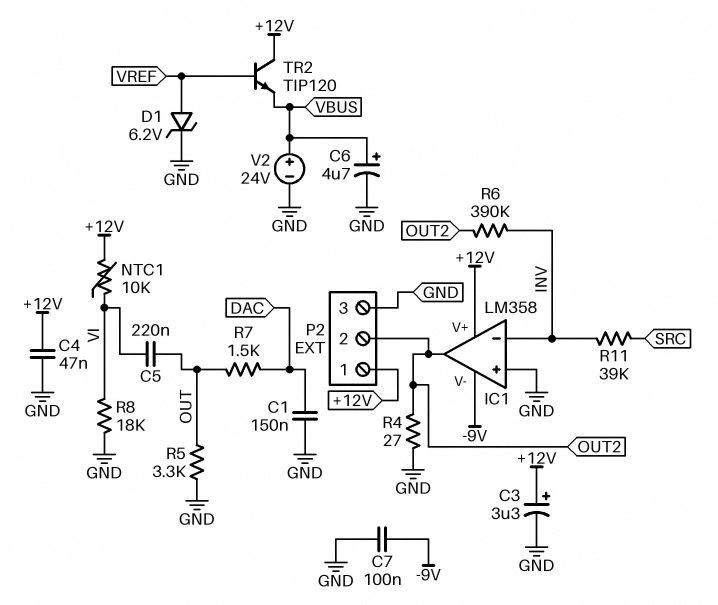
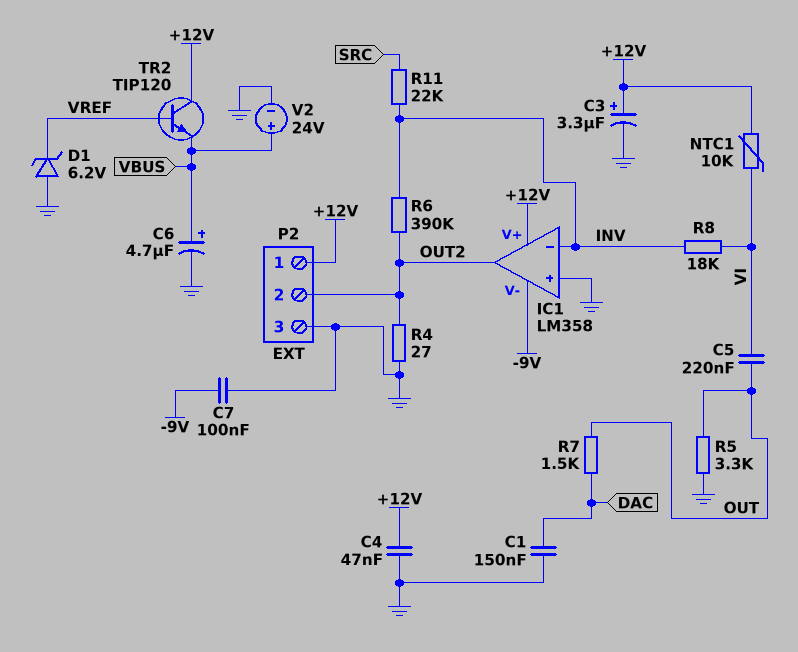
D1: zener 6.2V (A VREF, K GND) -> zener 6.2V (A GND, K VREF)
R8: 18k (GND, VI) -> 18k (INV, VI)
R11: 39k (INV, SRC) -> 22k (INV, SRC)

